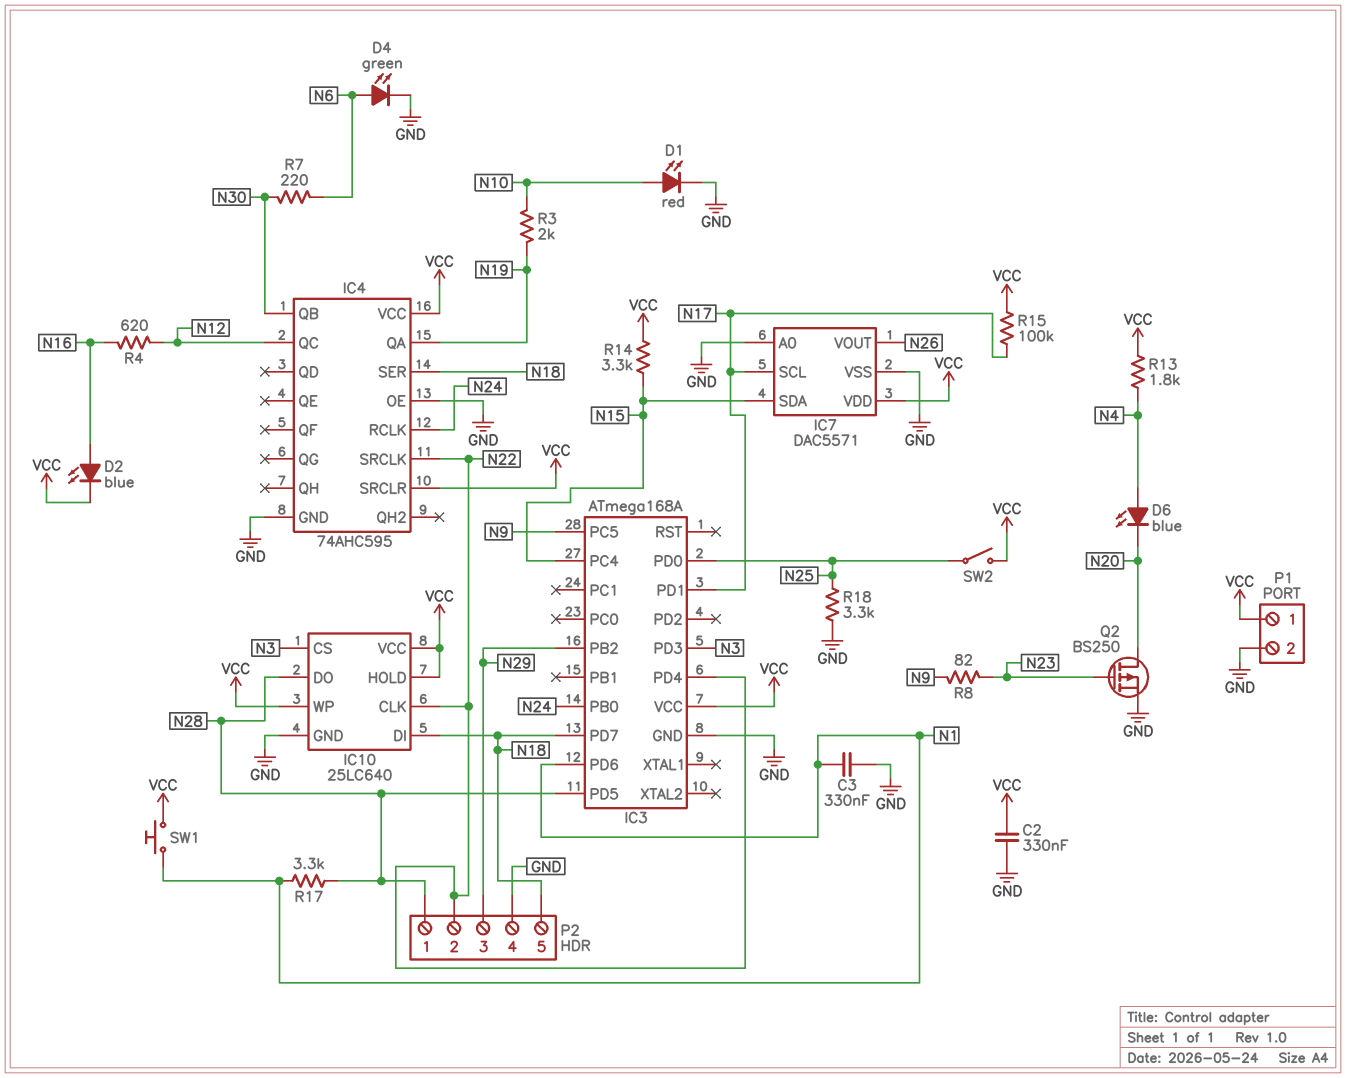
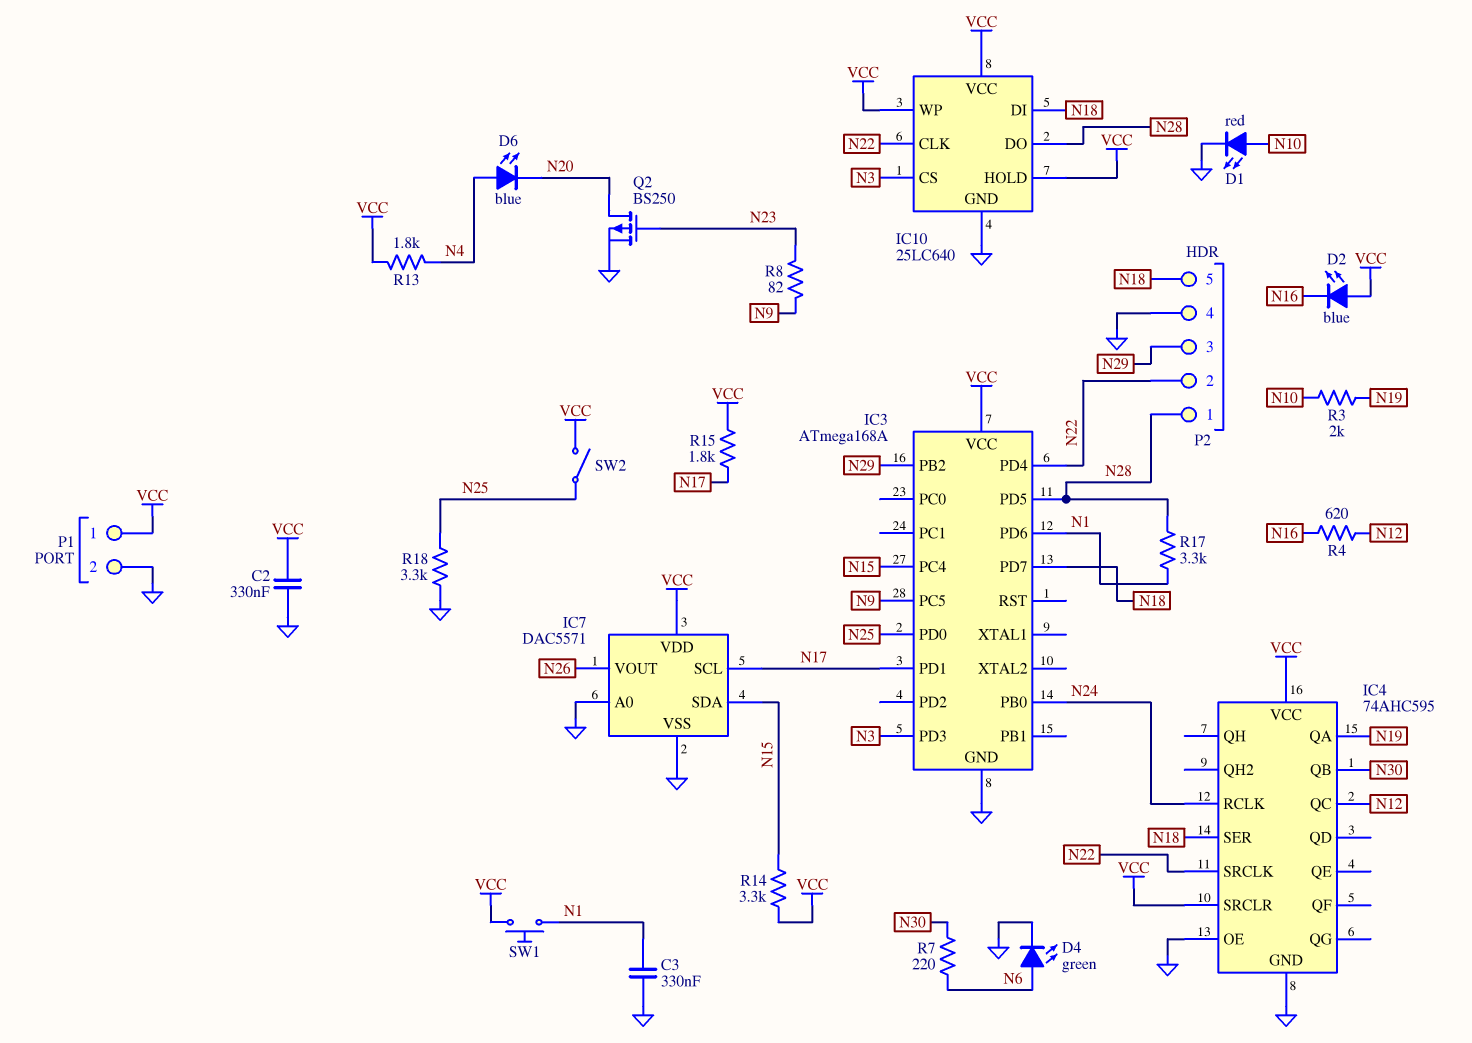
D2: LED blue (A N16, K VCC) -> LED blue (A VCC, K N16)
R15: 100k (N17, VCC) -> 1.8k (N17, VCC)

